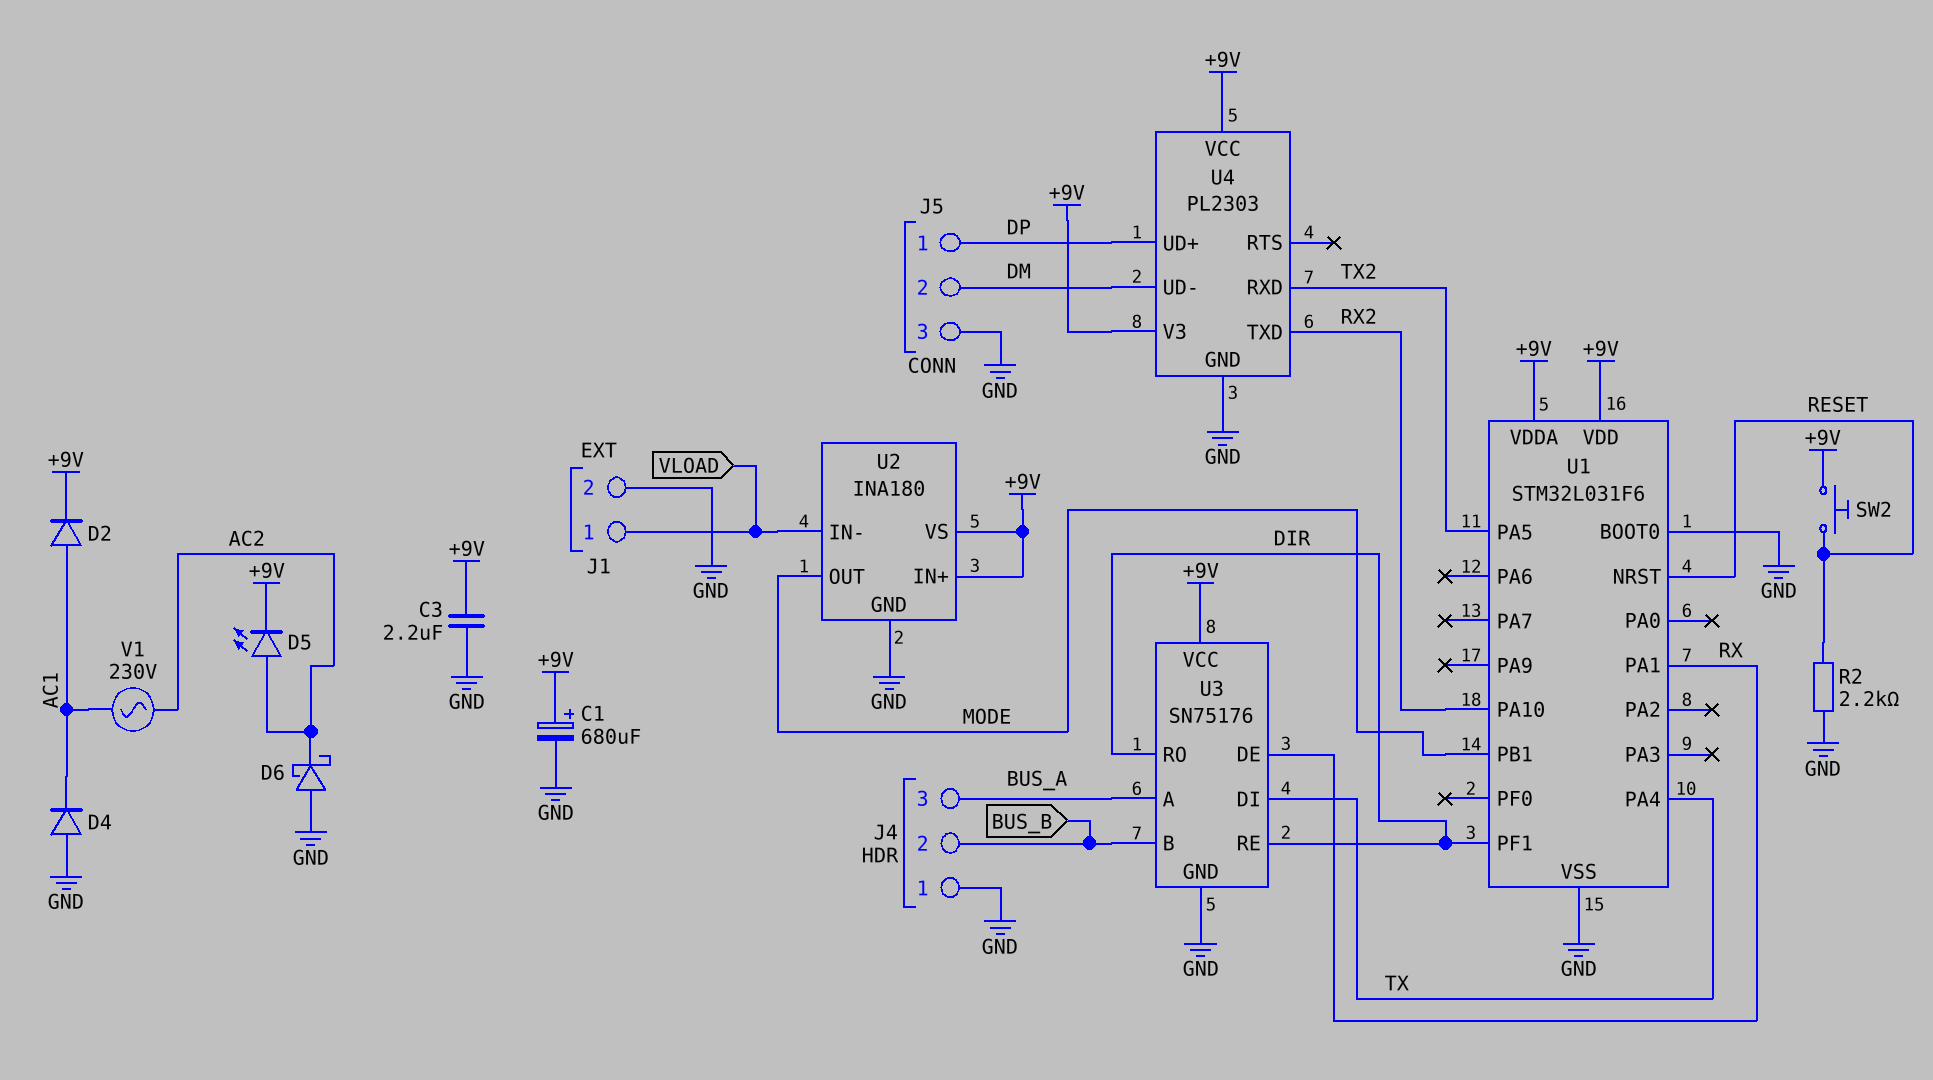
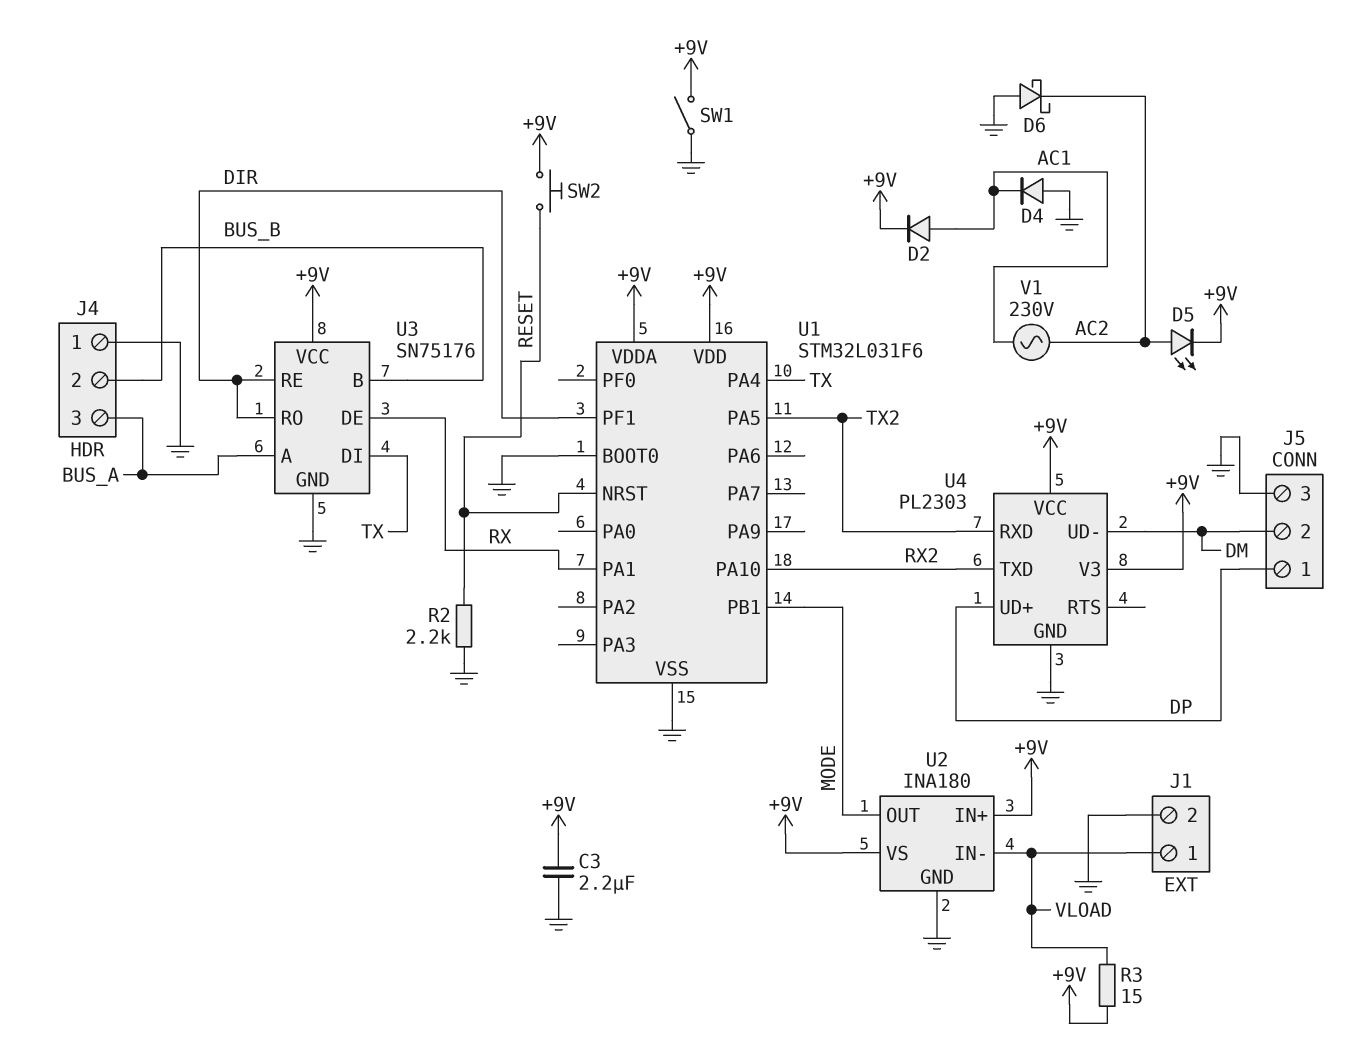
C1: 680uF (plus +9V, minus GND) -> none
R3: none -> 15 (+9V, VLOAD)
SW1: none -> switch (+9V, GND)

